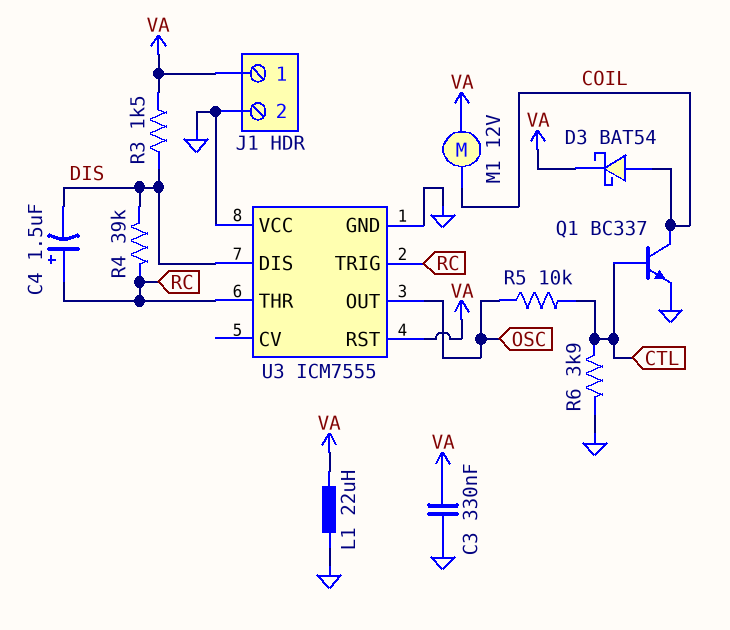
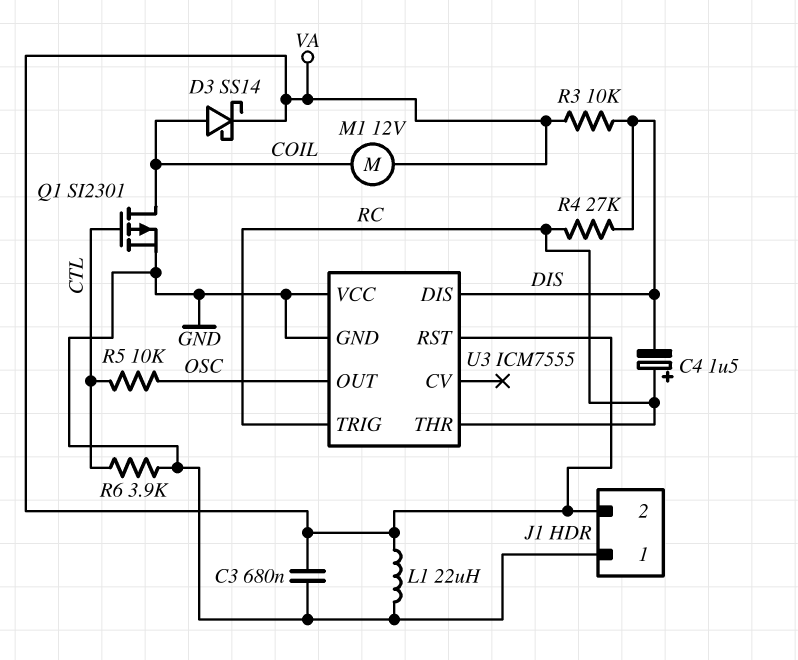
C3: 330nF (GND, VA) -> 680nF (GND, VA)
D3: schottky BAT54 (A COIL, K VA) -> schottky SS14 (A COIL, K VA)
J1 pin 1: VA -> GND
J1 pin 2: GND -> VA
Q1: NPN BC337 (B CTL, C COIL, E GND) -> PMOS SI2301 (G CTL, D COIL, S GND)
R3: 1.5k (DIS, VA) -> 10k (DIS, VA)
R4: 39k (DIS, RC) -> 27k (DIS, RC)

